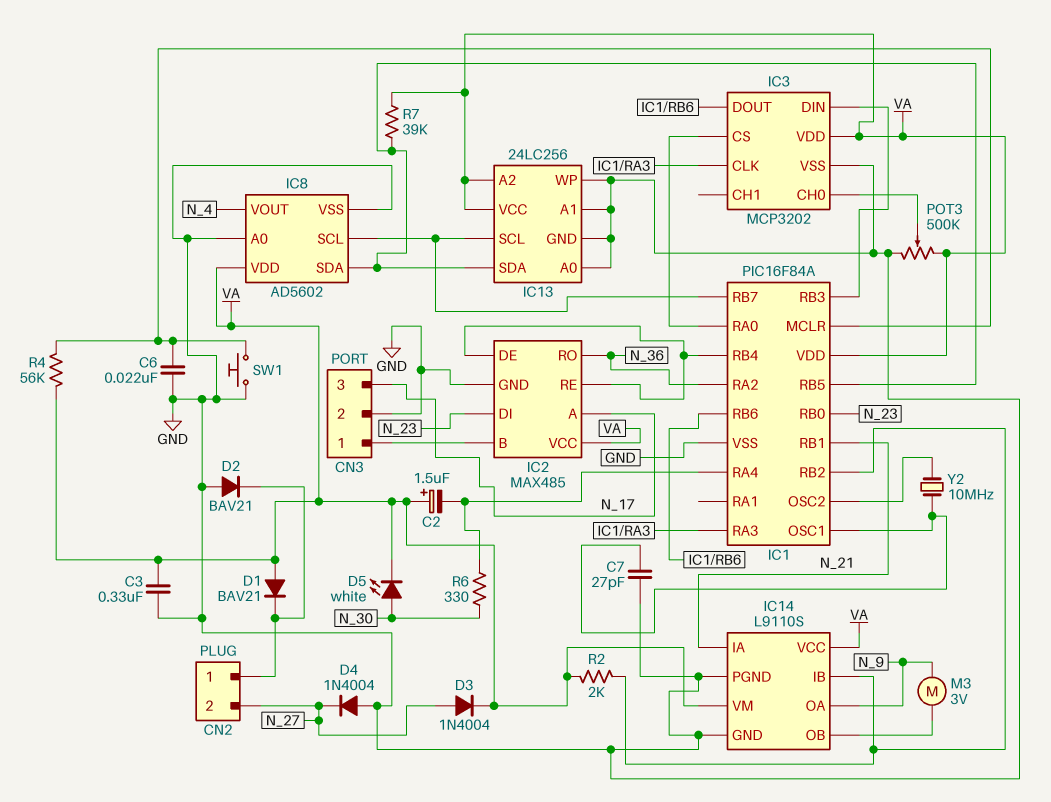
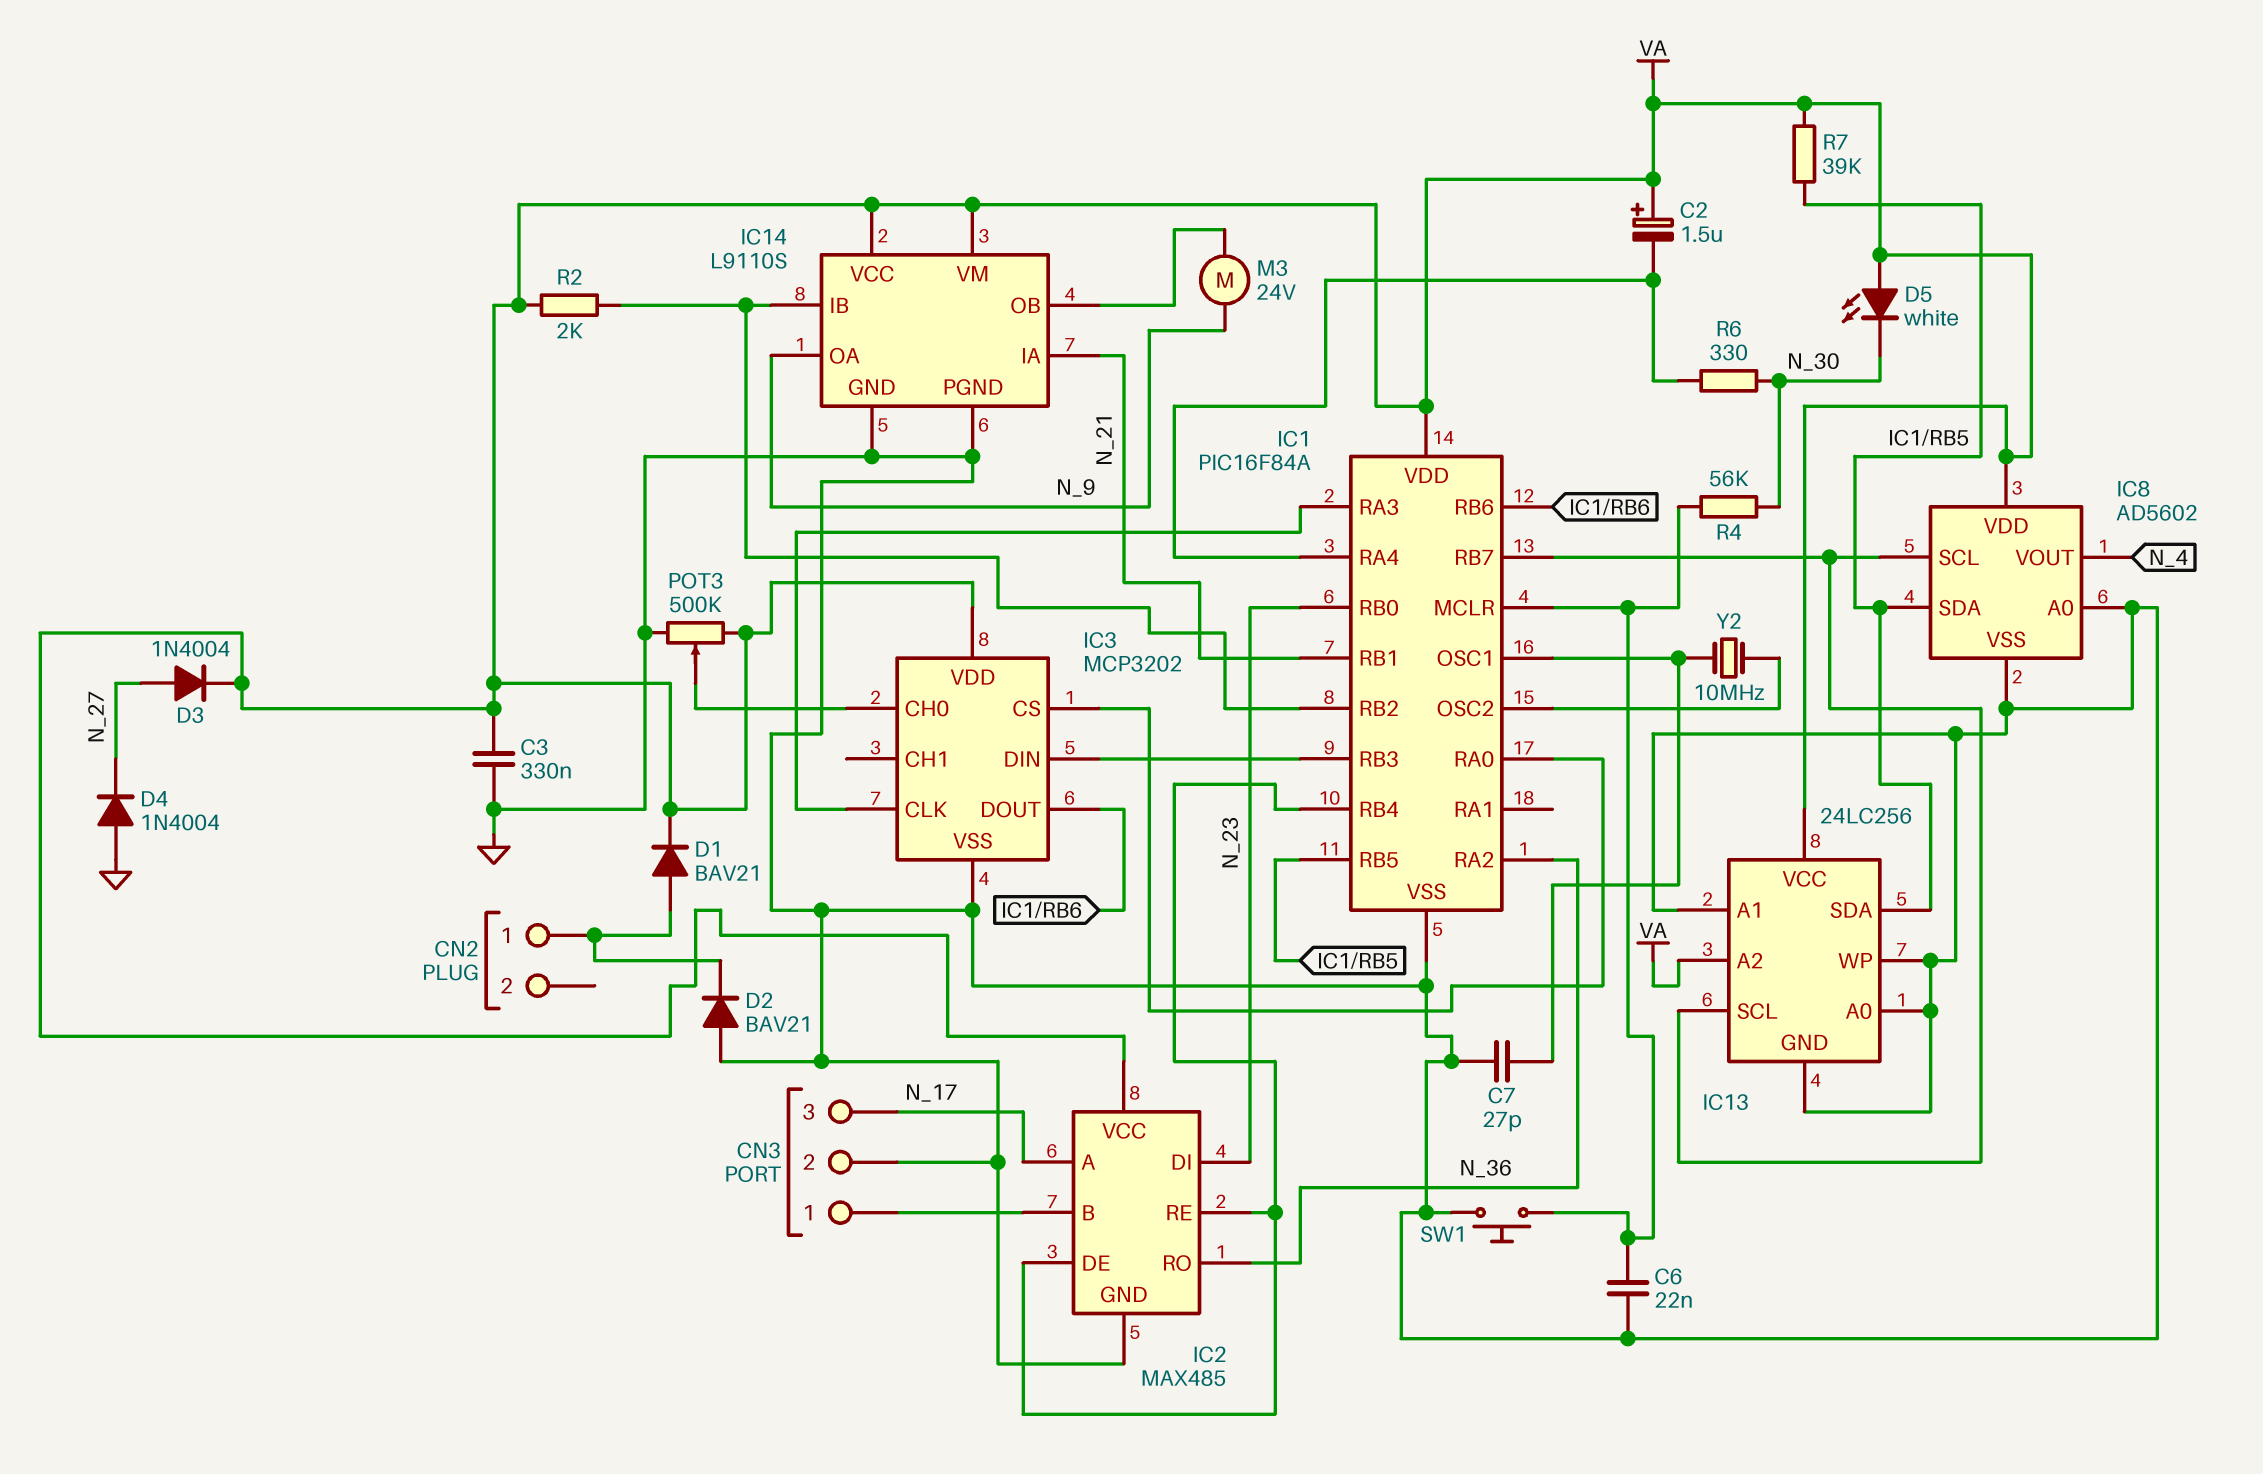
CN2 pin 2: N_27 -> none
D1: diode BAV21 (A VA, K CN2/1) -> diode BAV21 (A CN2/1, K VA)
D5: LED white (A N_30, K VA) -> LED white (A VA, K N_30)
M3: motor 3V (IC14/OB, N_9) -> motor 24V (IC14/OB, N_9)
R4: 56k (IC1/MCLR, VA) -> 56k (IC1/MCLR, N_30)

